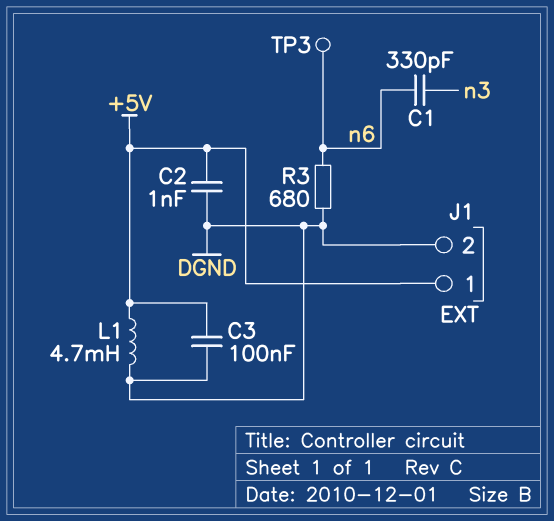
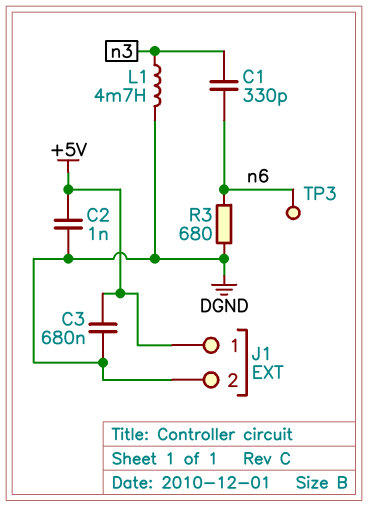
C3: 100nF (+5V, DGND) -> 680nF (+5V, DGND)
L1: 4.7mH (+5V, DGND) -> 4.7mH (DGND, n3)

